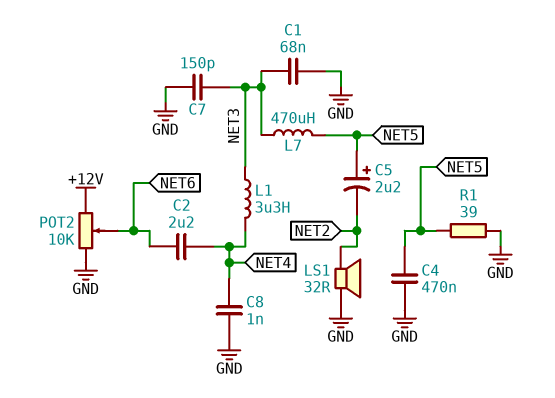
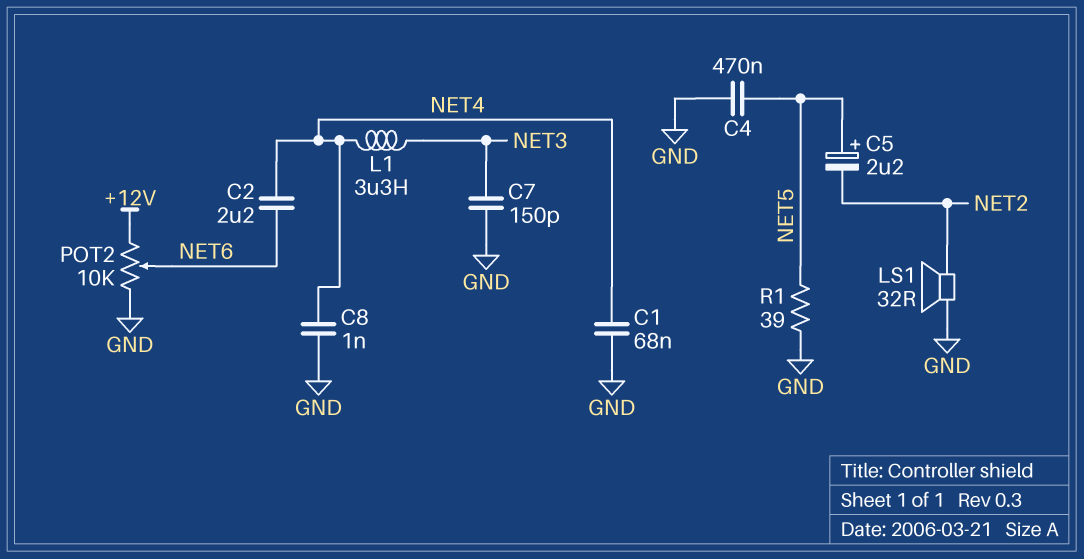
C1: 68nF (GND, NET3) -> 68nF (GND, NET4)
L7: 470uH (NET3, NET5) -> none

